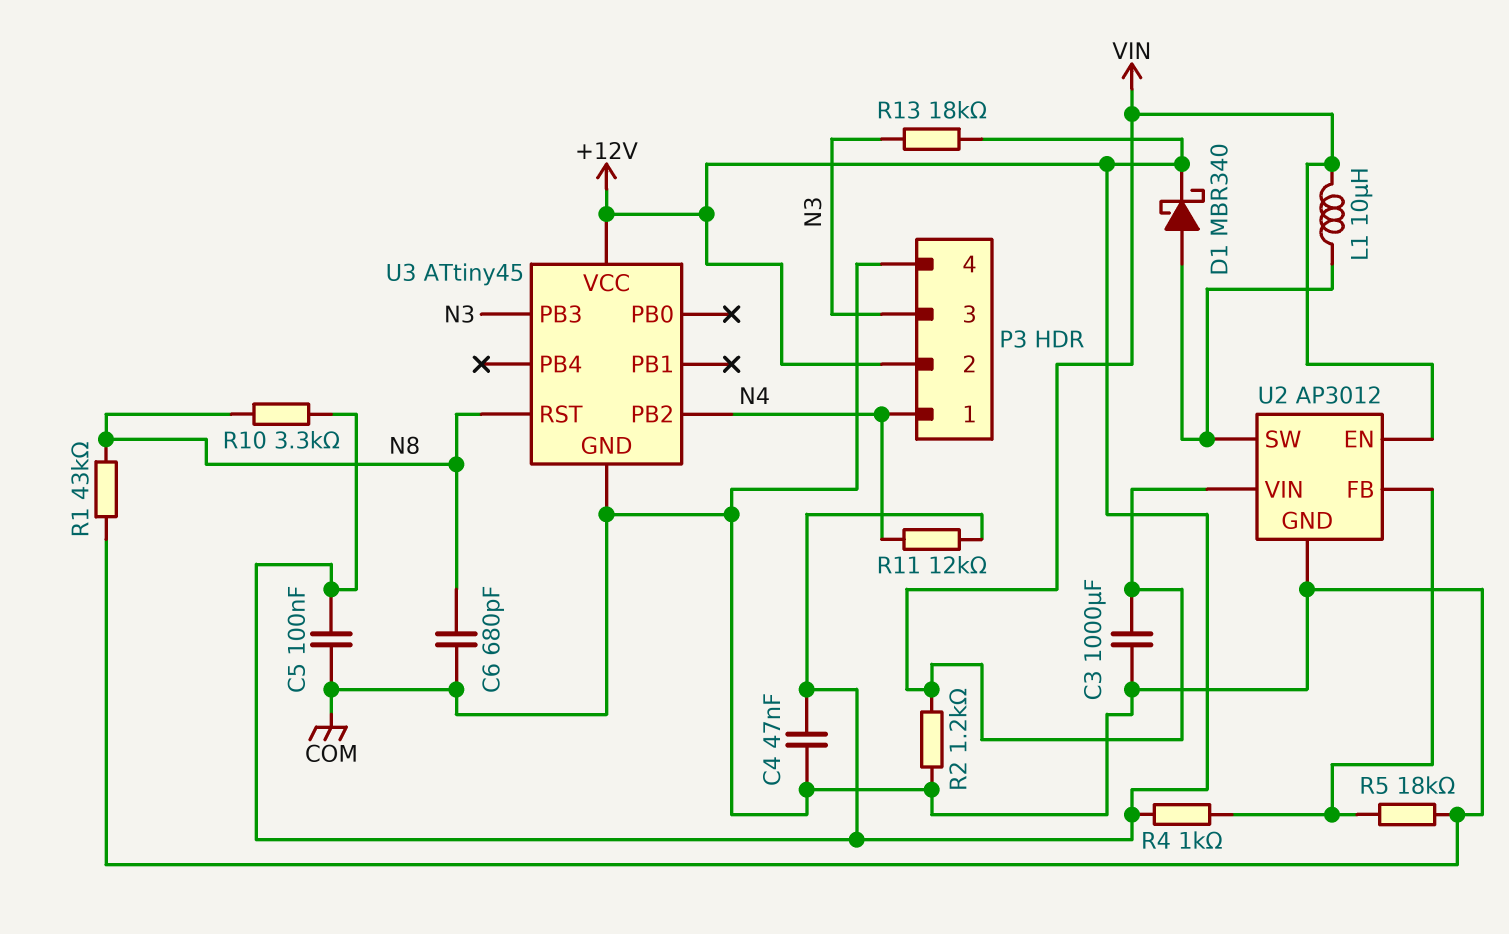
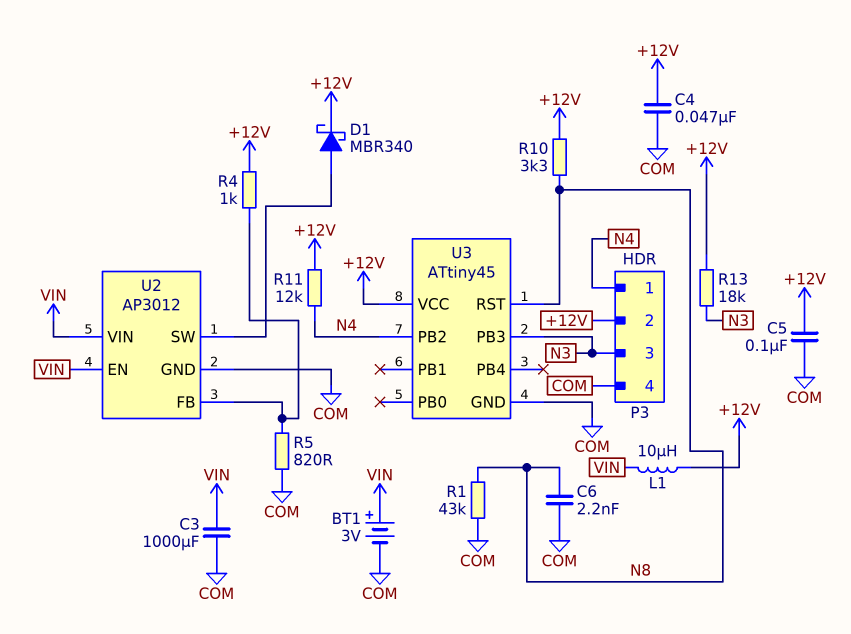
BT1: none -> 3V (plus VIN, minus COM)
C6: 680pF (COM, N8) -> 2.2nF (COM, N8)
L1: 10uH (U2/SW, VIN) -> 10uH (+12V, VIN)
R2: 1.2k (COM, VIN) -> none
R5: 18k (COM, U2/FB) -> 820 (COM, U2/FB)

